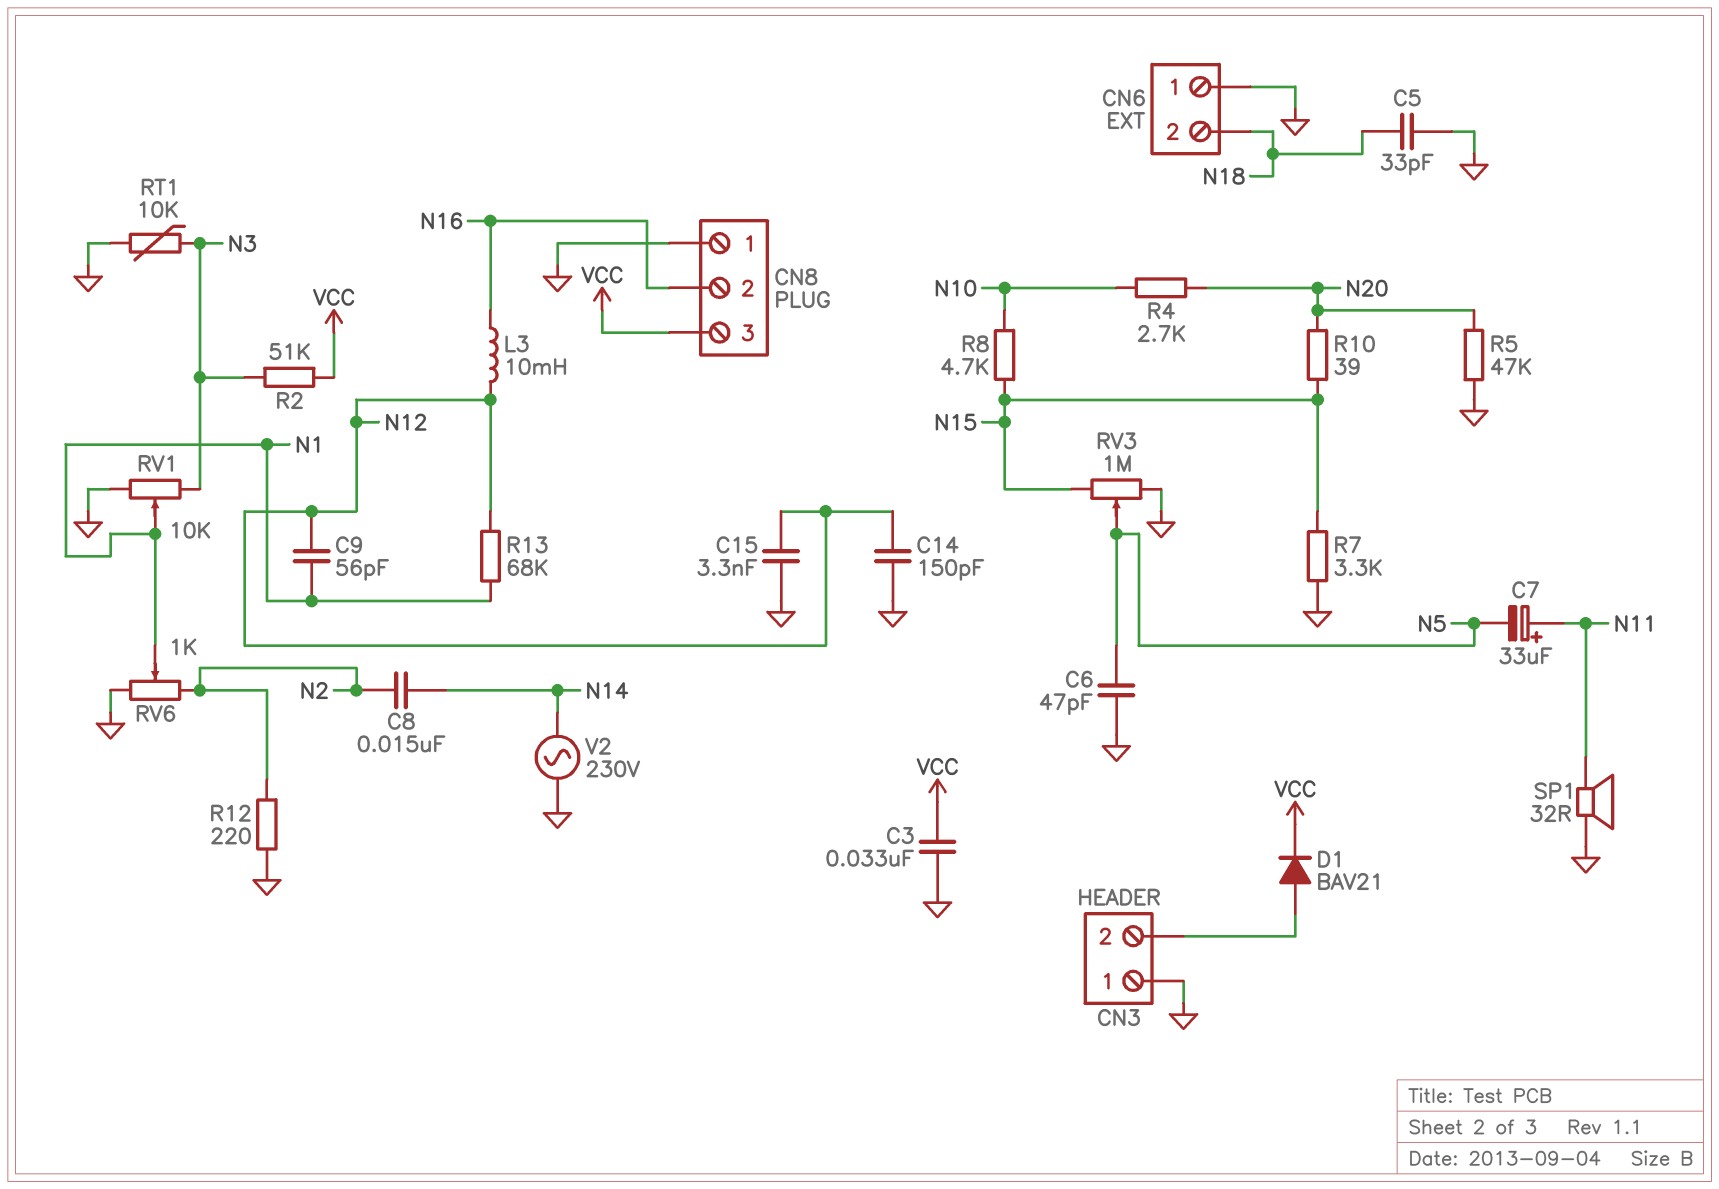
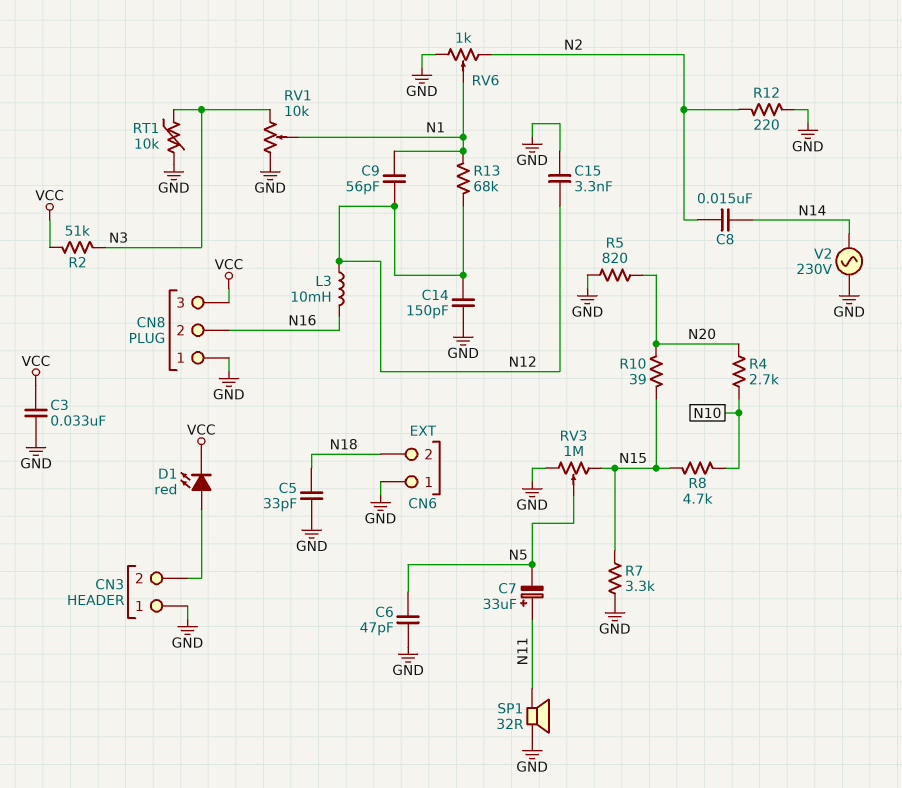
D1: diode BAV21 (A CN3/2, K VCC) -> LED red (A CN3/2, K VCC)
R5: 47k (GND, N20) -> 820 (GND, N20)

